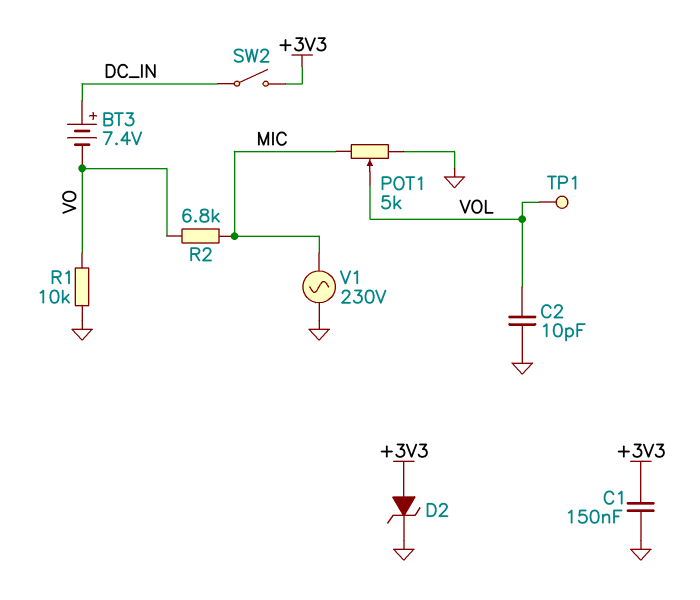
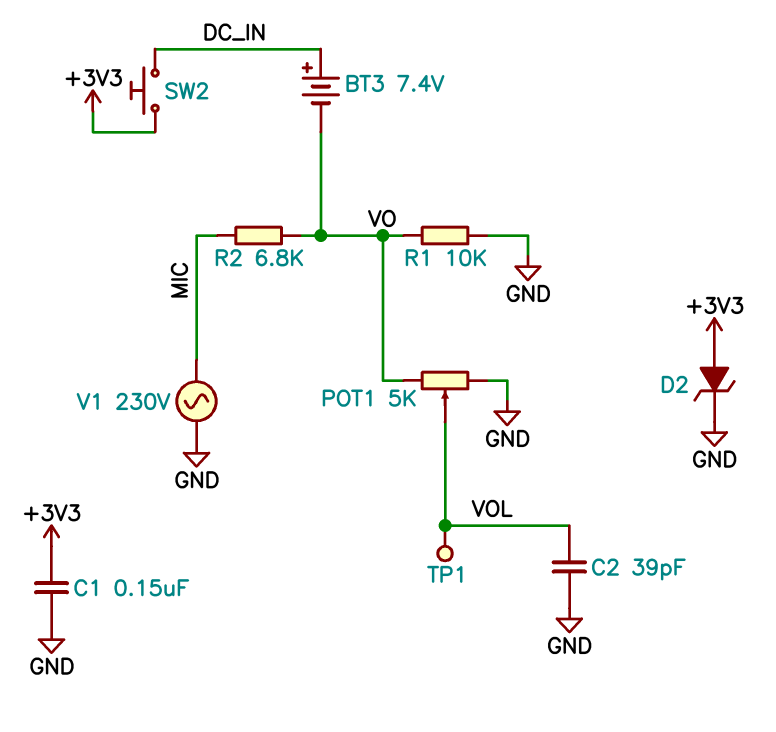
C2: 10pF (GND, VOL) -> 39pF (GND, VOL)
POT1: 5k (GND, MIC, wiper VOL) -> 5k (GND, VO, wiper VOL)
SW2: switch (+3V3, DC_IN) -> button (+3V3, DC_IN)

